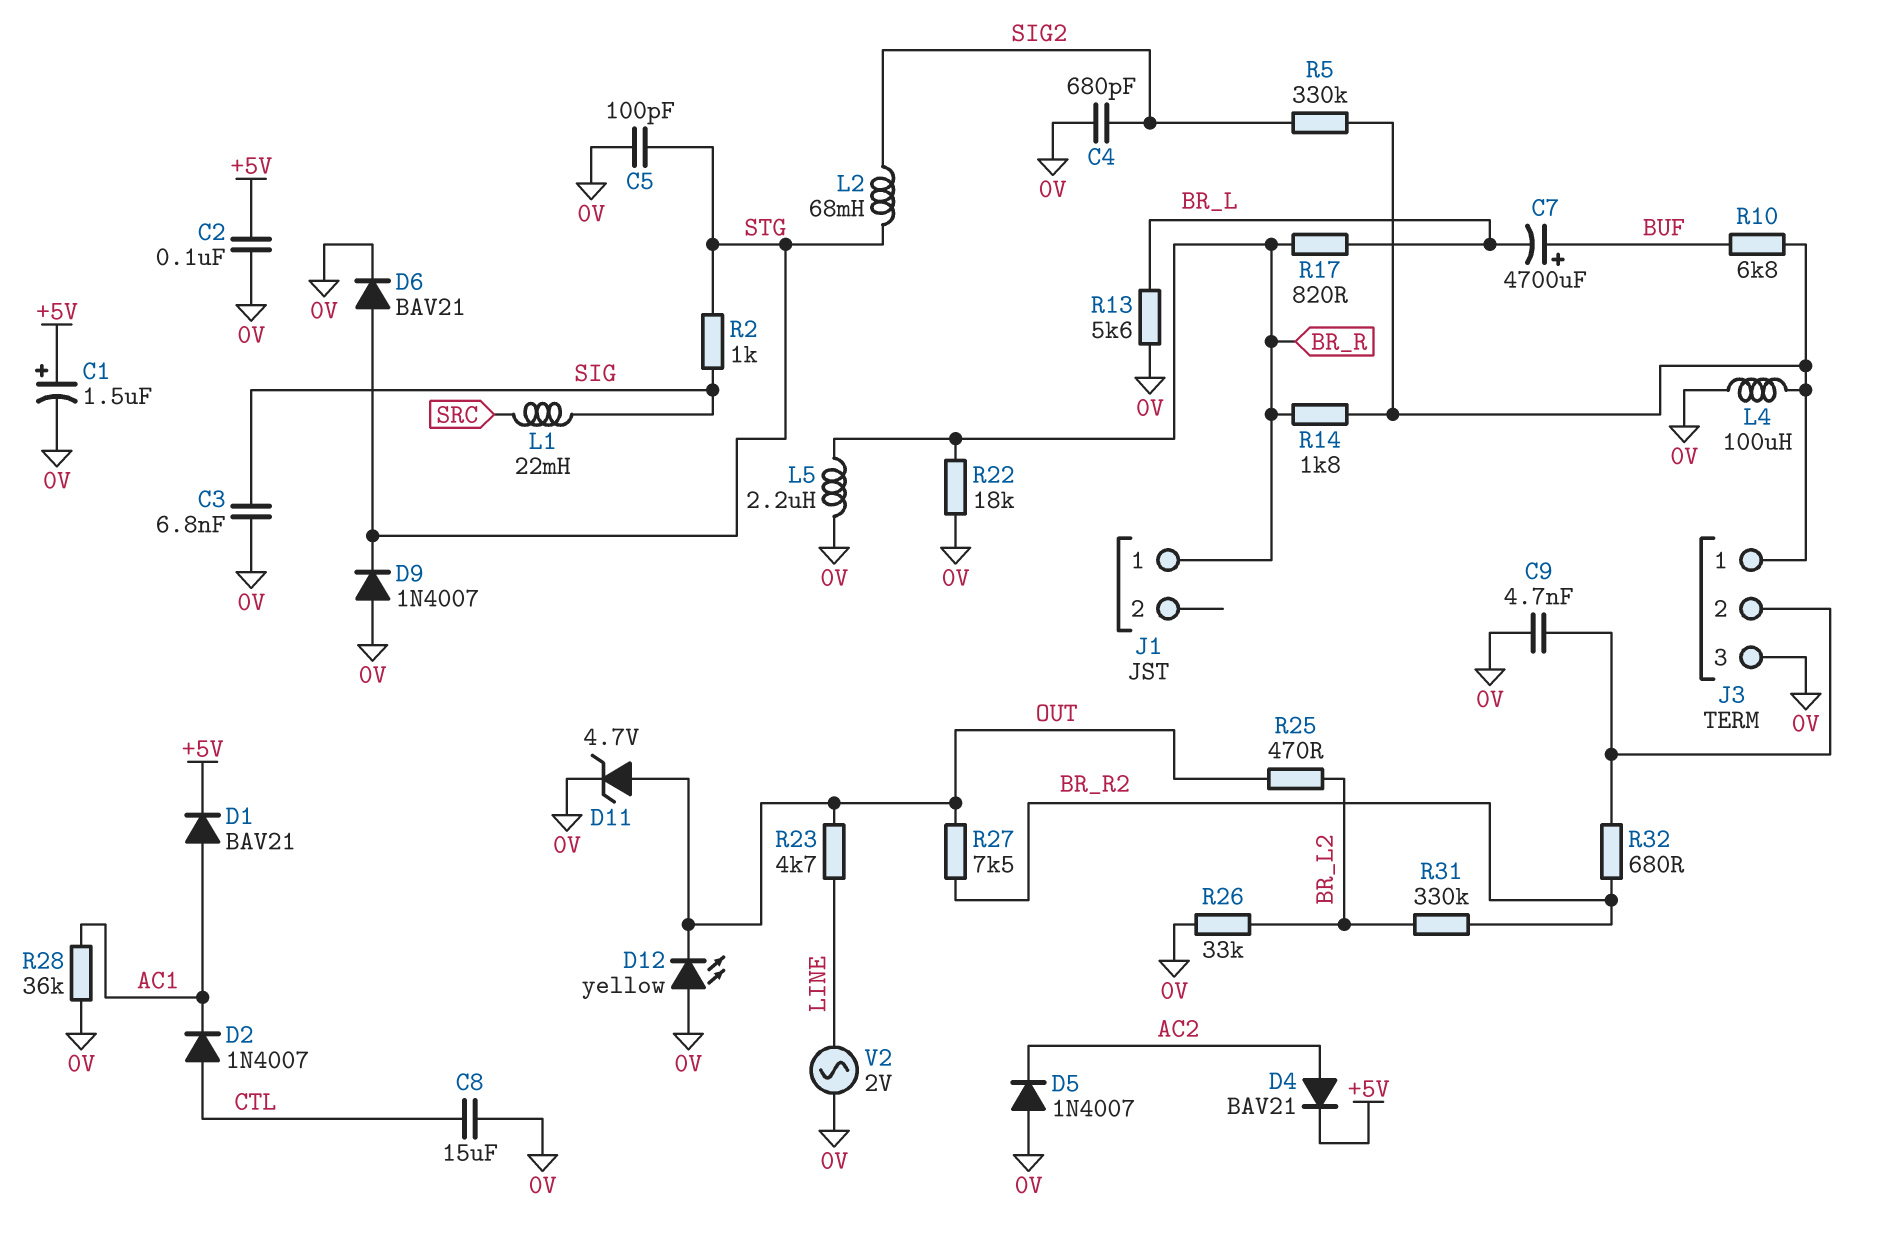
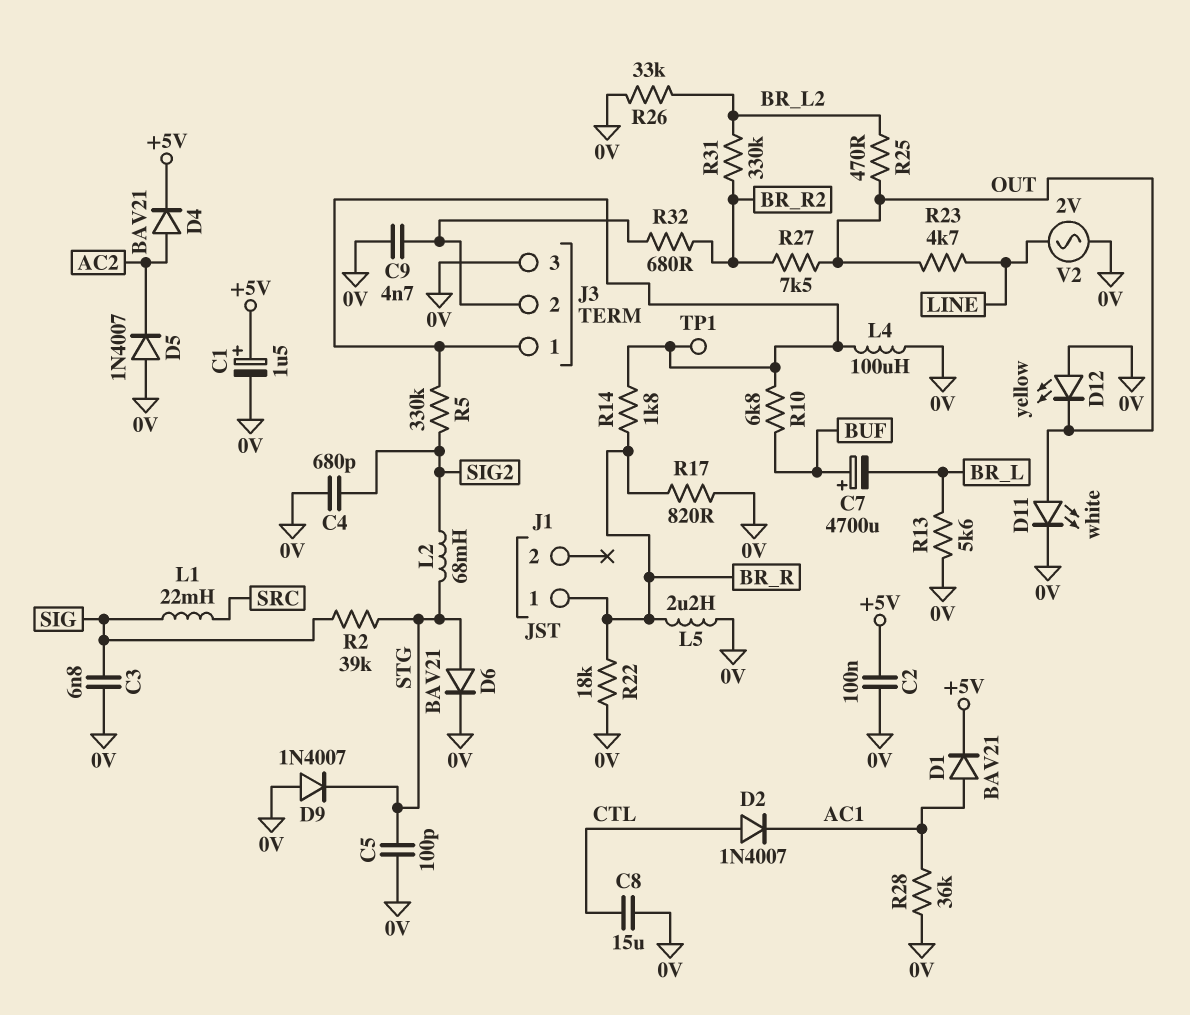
D11: zener 4.7V (A OUT, K 0V) -> LED white (A OUT, K 0V)
R2: 1k (SIG, STG) -> 39k (SIG, STG)
R17: 820 (BR_L, BR_R) -> 820 (0V, BR_R)
TP1: none -> test point (J3/1)

